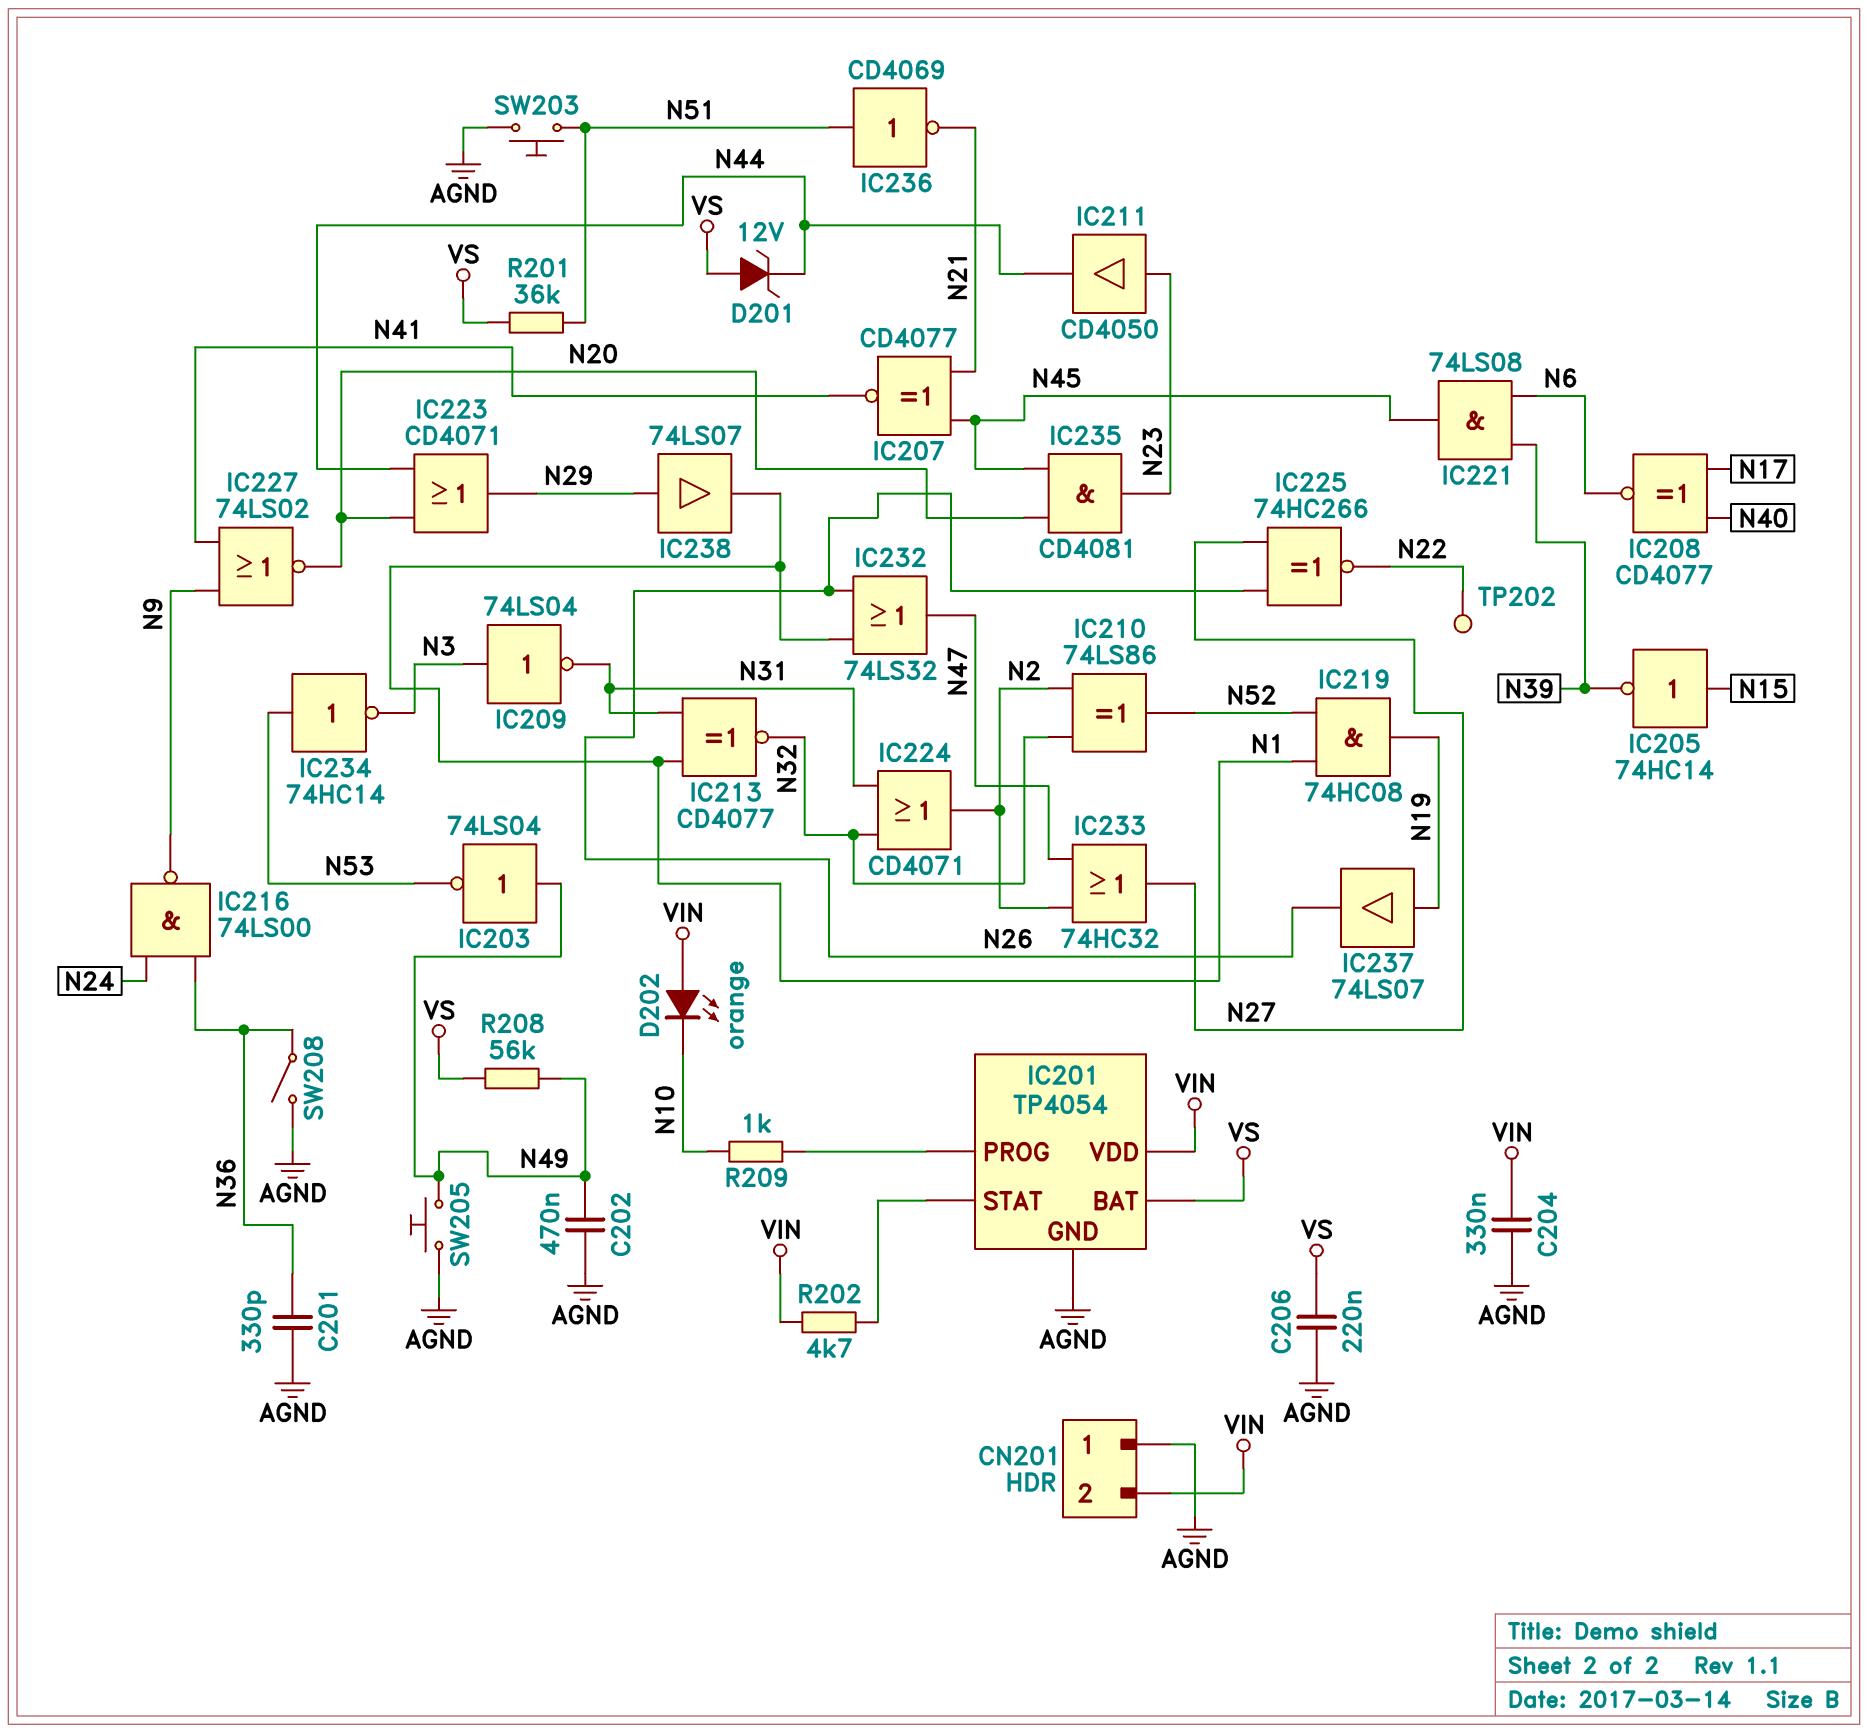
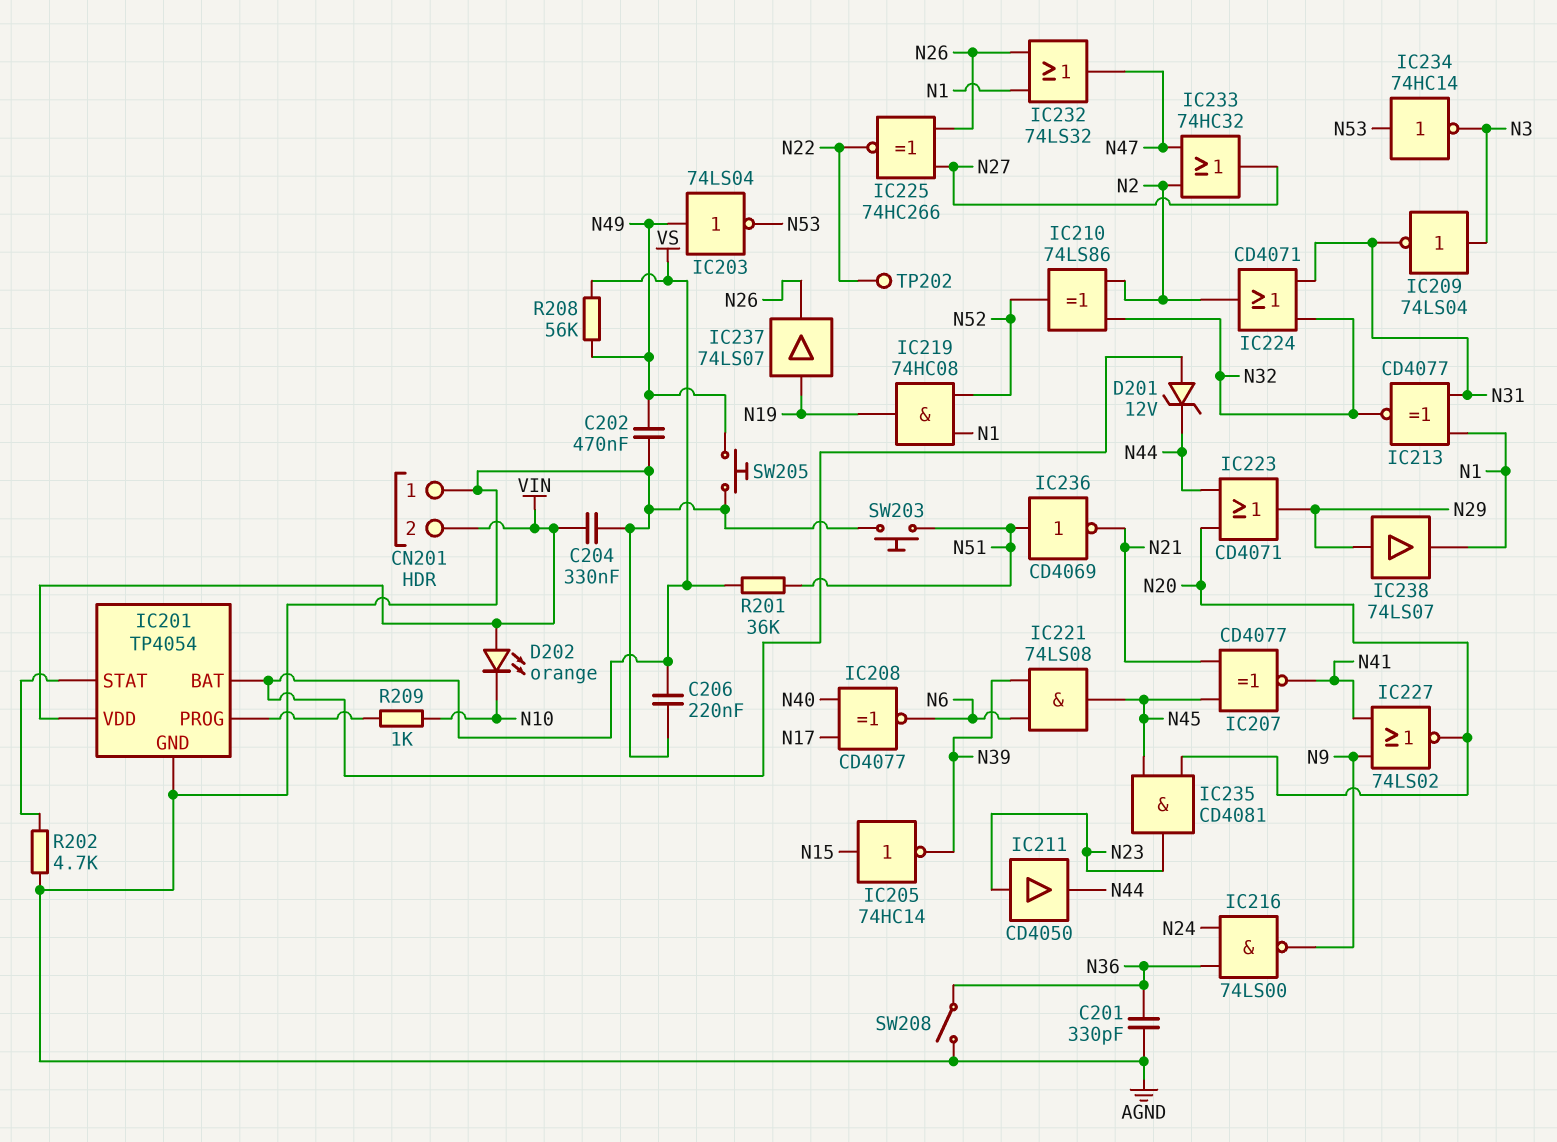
R202: 4.7k (IC201/STAT, VIN) -> 4.7k (AGND, IC201/STAT)

